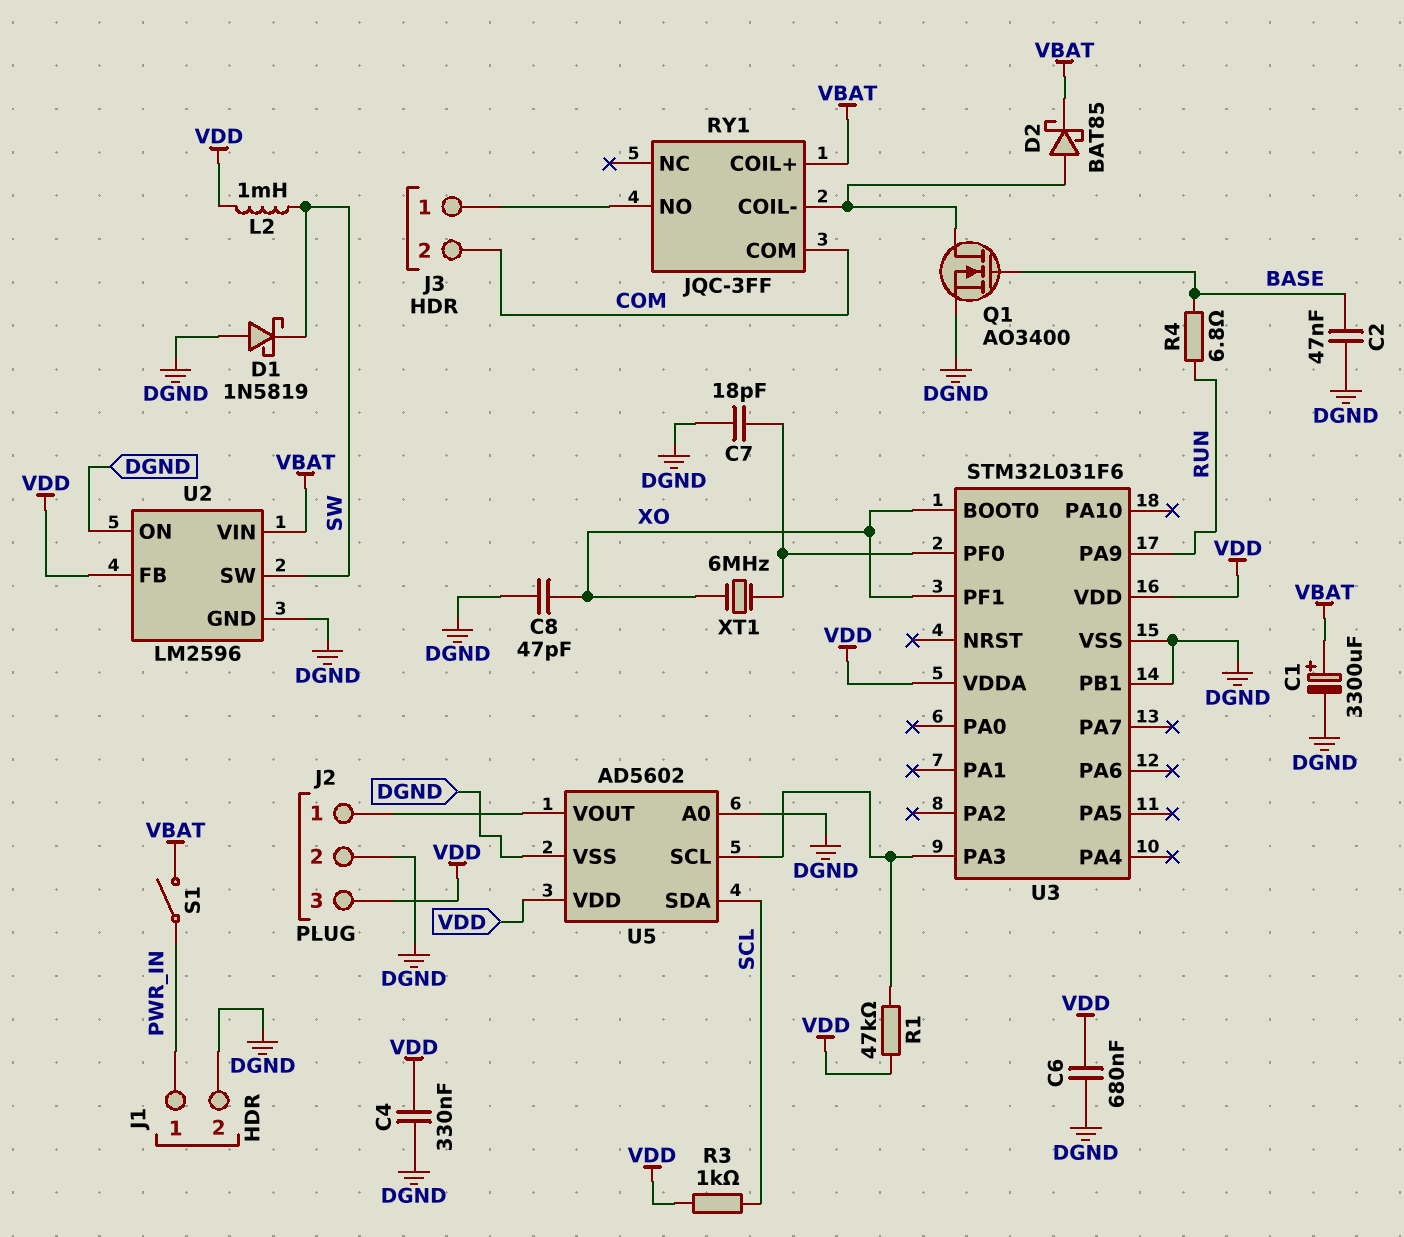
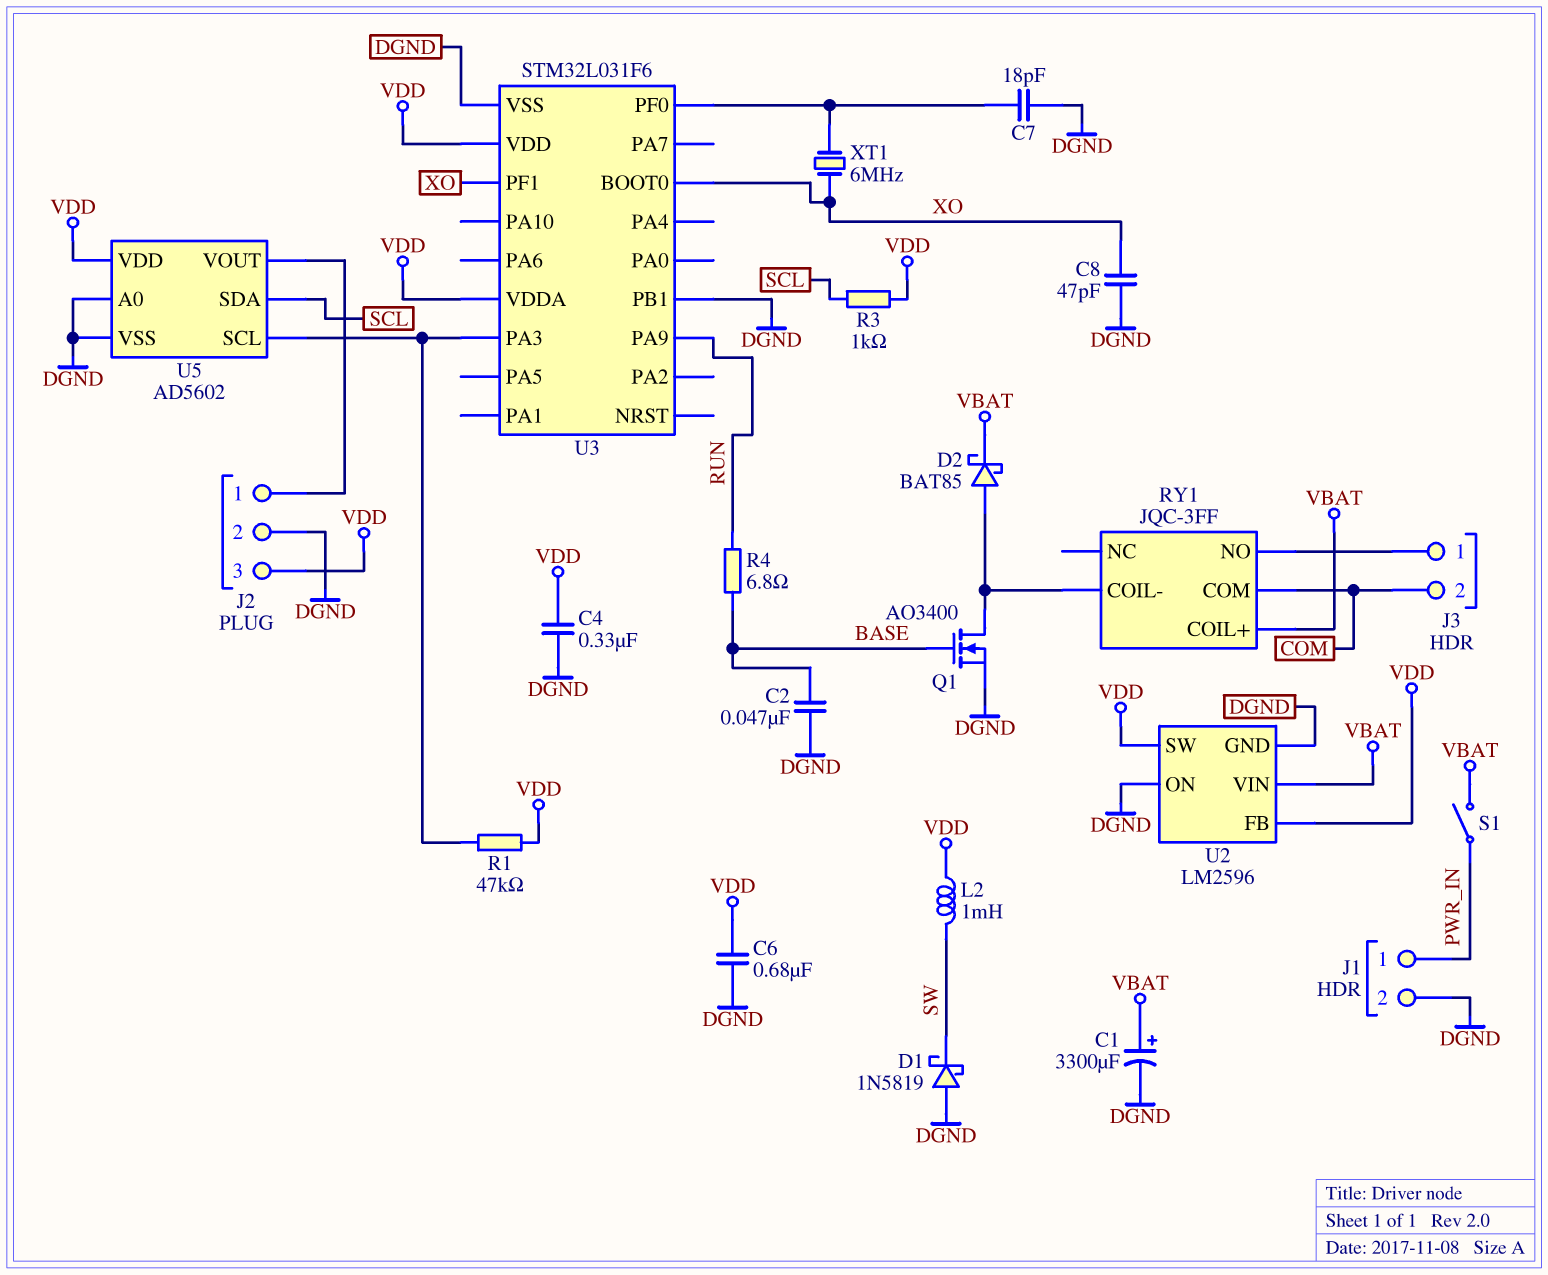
U2 pin SW: SW -> VDD

